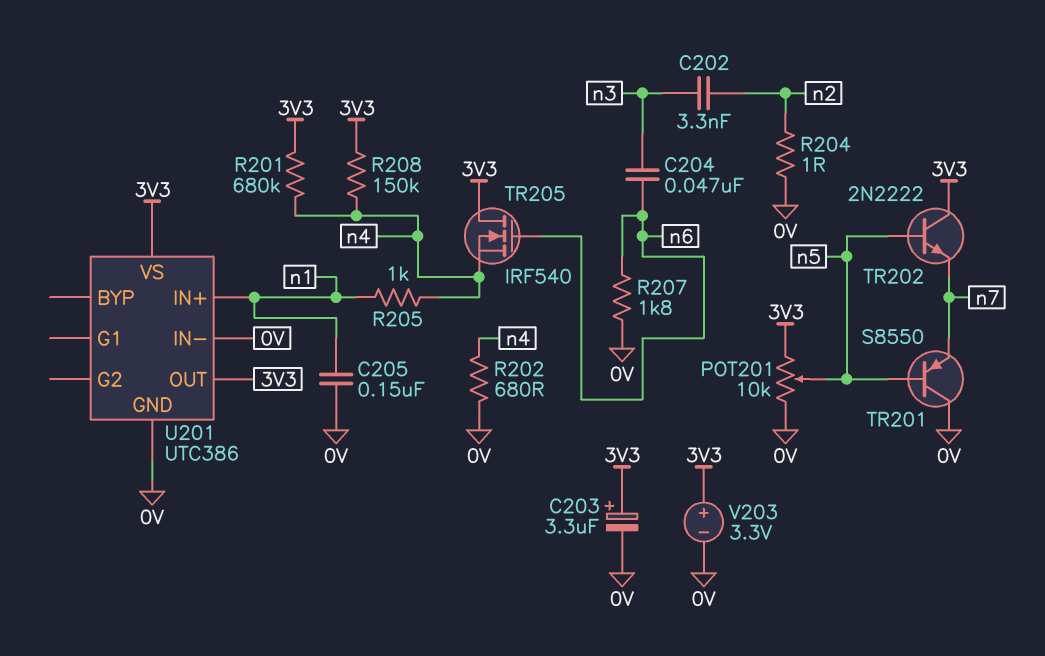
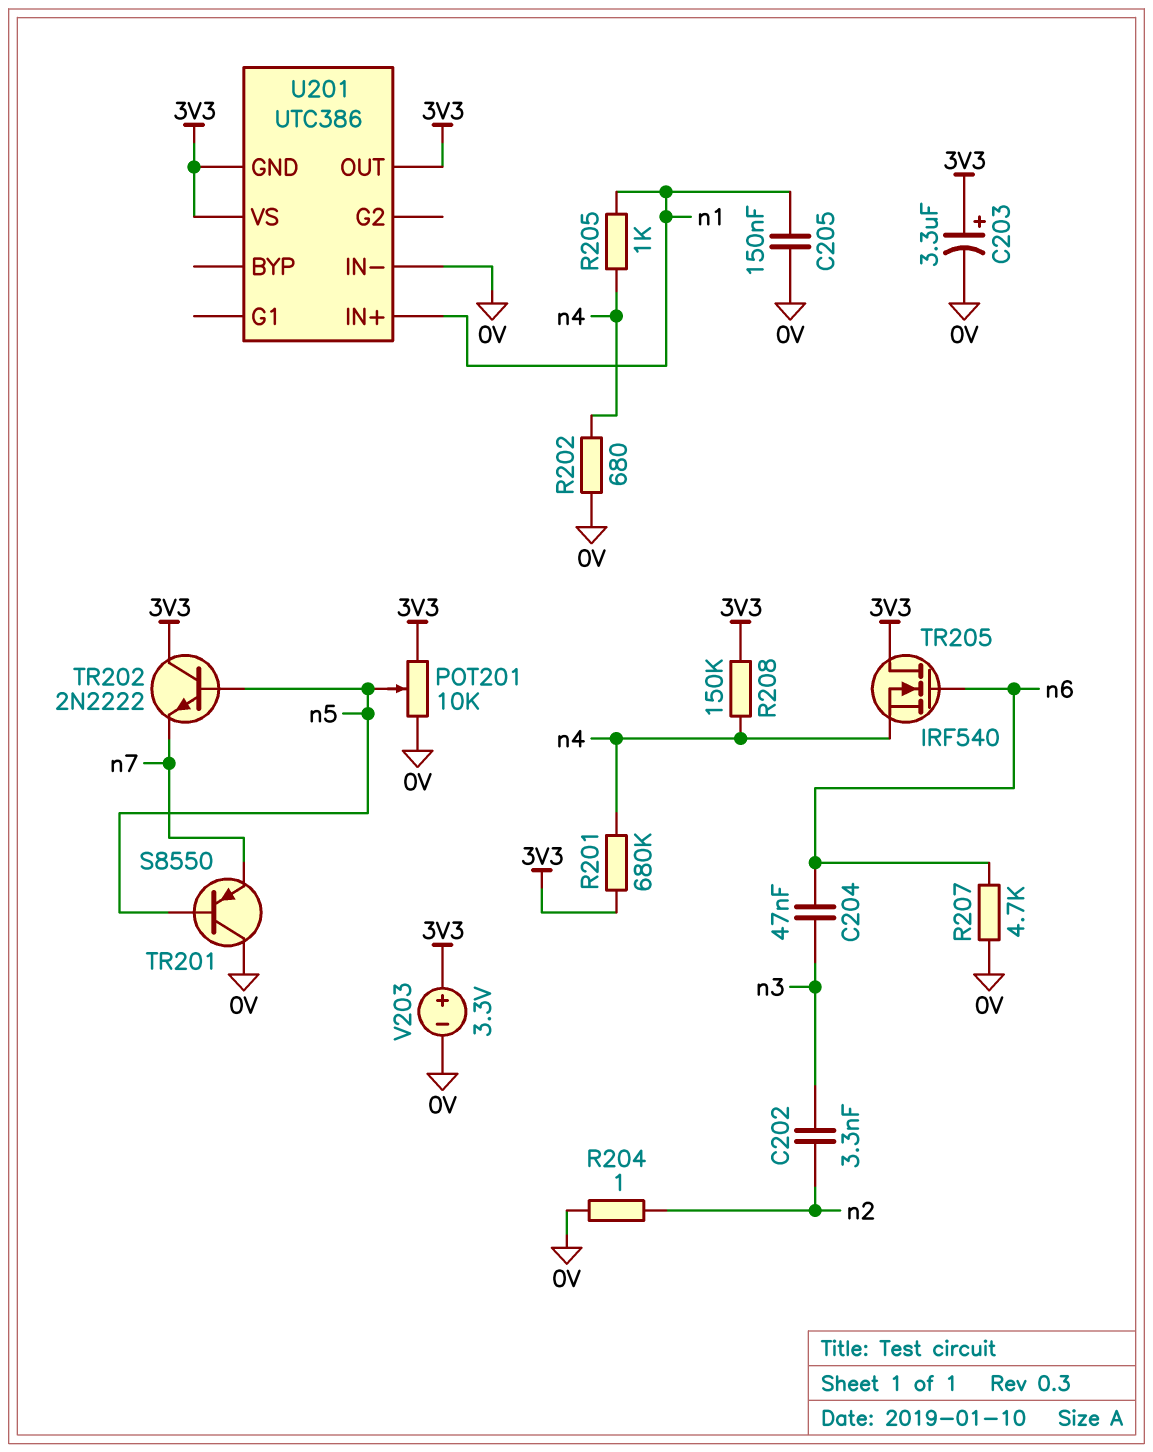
R207: 1.8k (0V, n6) -> 4.7k (0V, n6)
U201 pin GND: 0V -> 3V3

